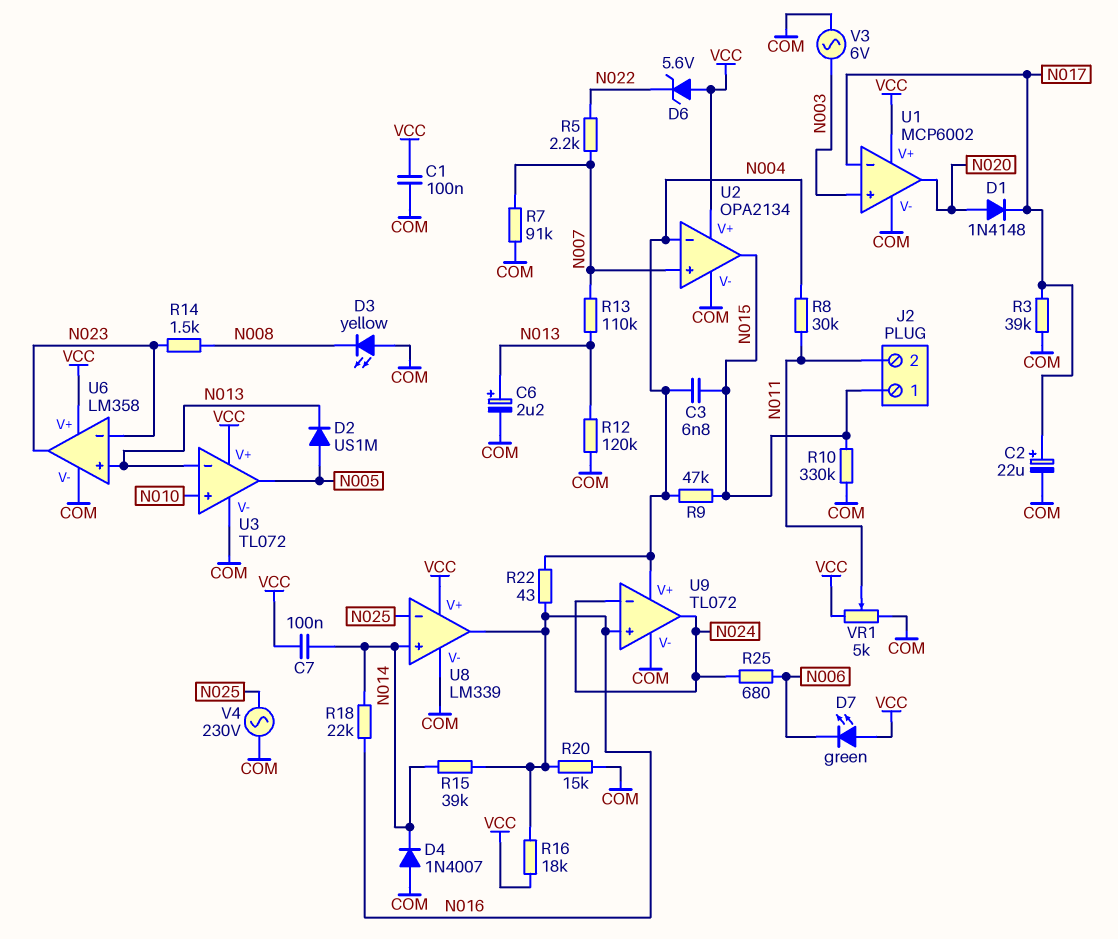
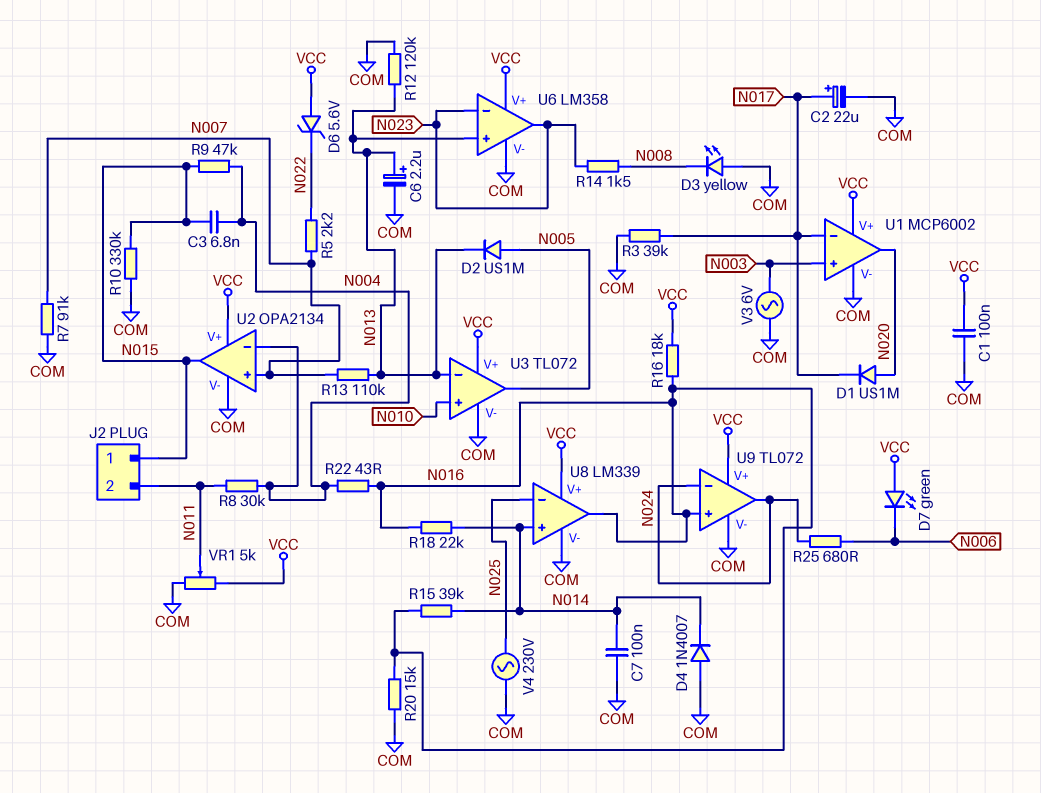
C7: 100nF (N014, VCC) -> 100nF (COM, N014)
D1: diode 1N4148 (A N020, K N017) -> diode US1M (A N020, K N017)
U9 pin V+: N004 -> VCC

